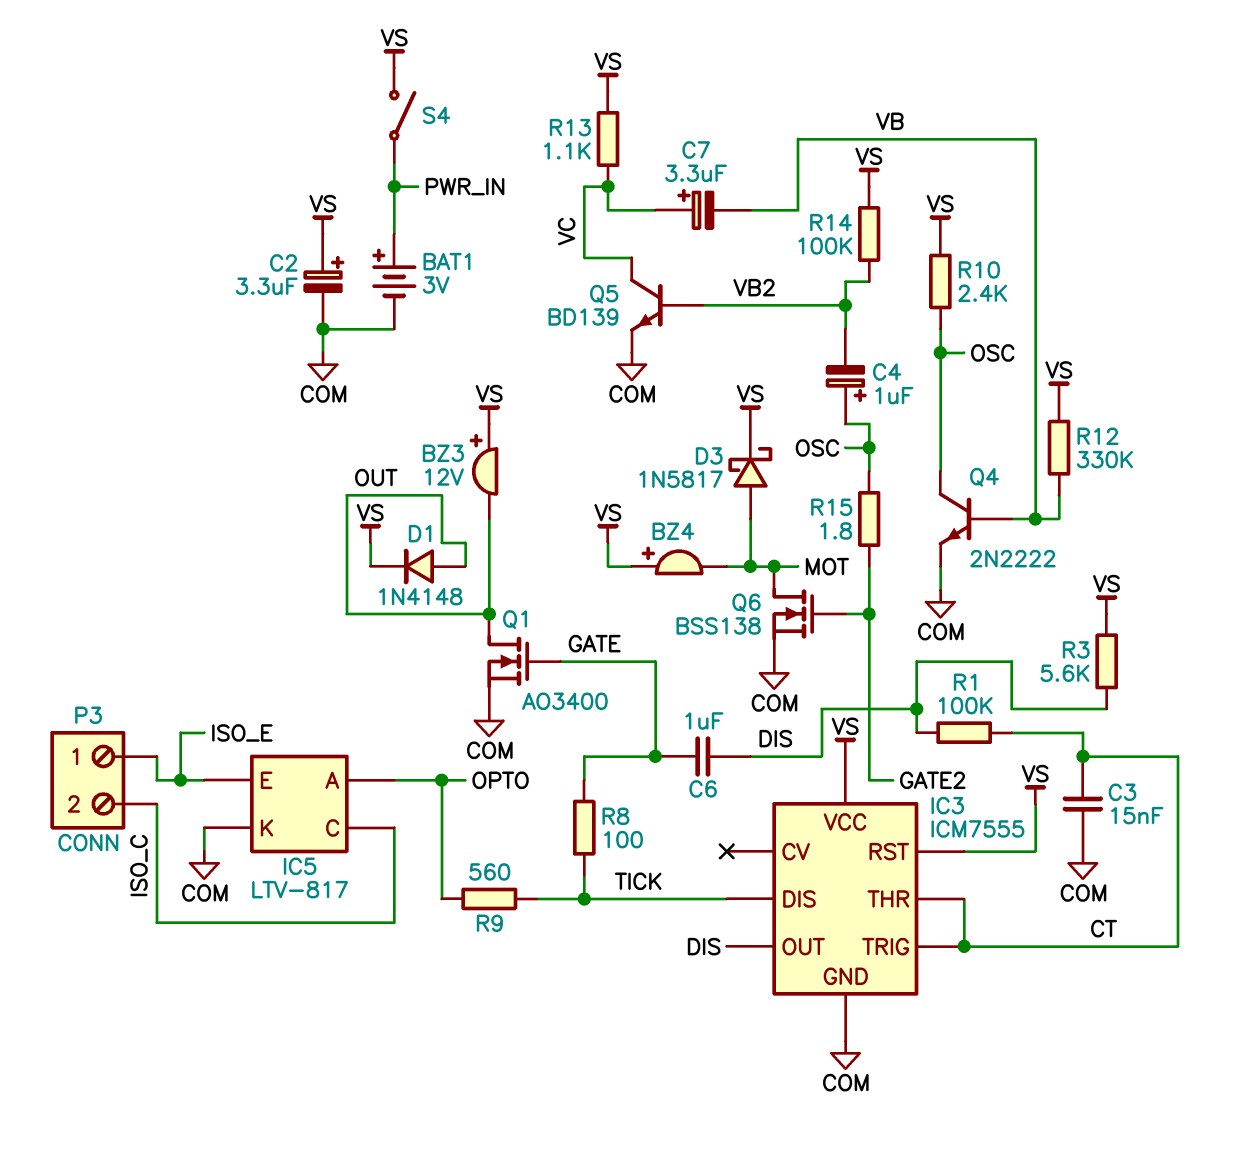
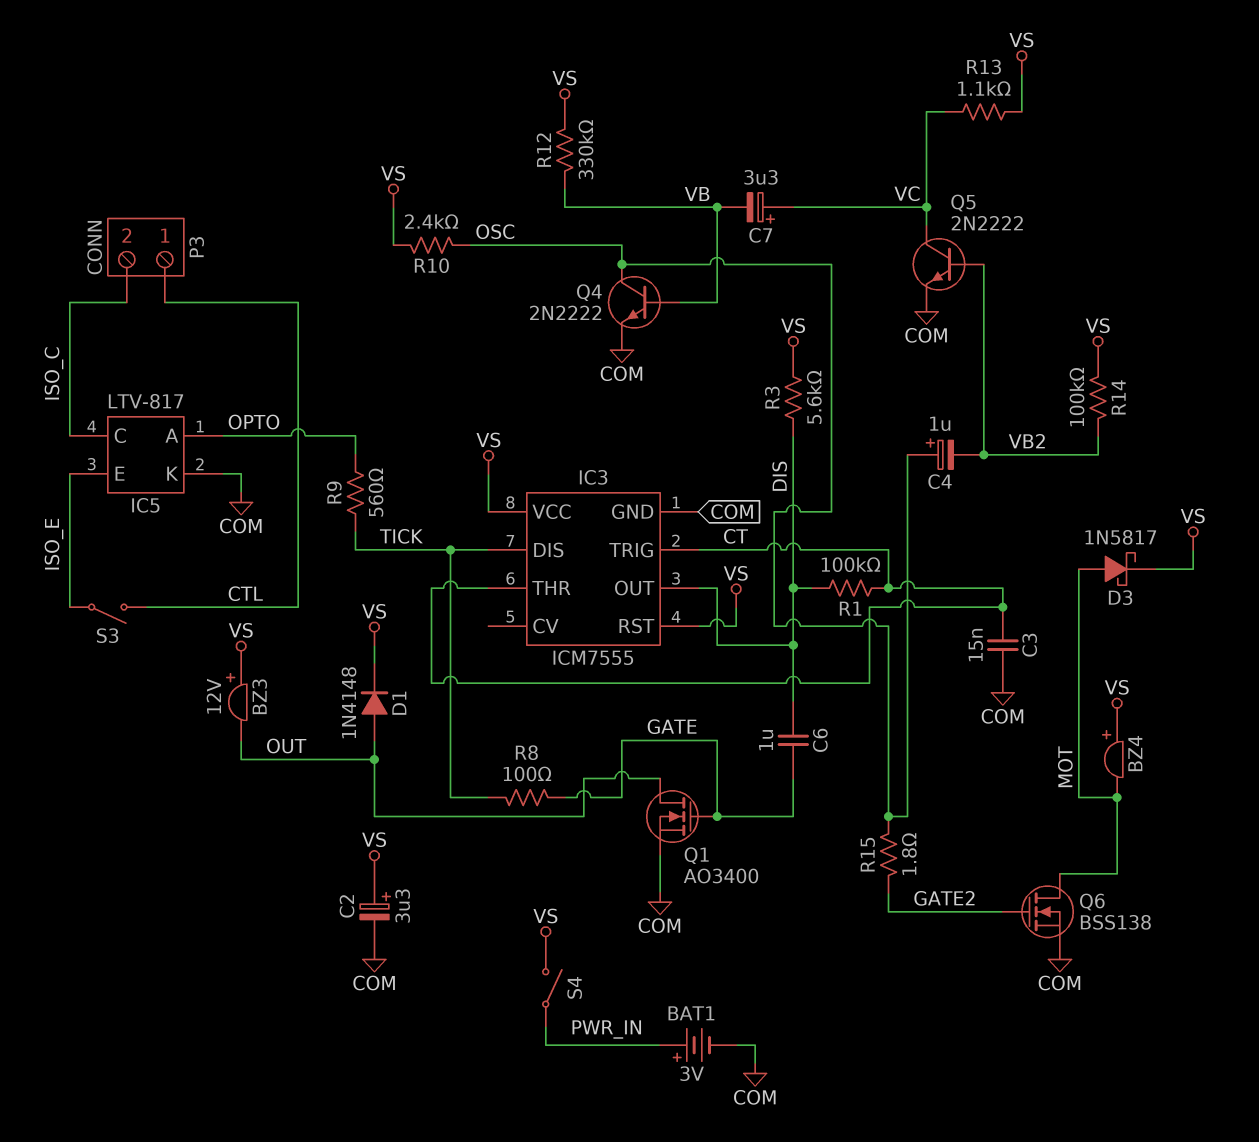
P3 pin 1: ISO_E -> CTL
Q5: NPN BD139 (B VB2, C VC, E COM) -> NPN 2N2222 (B VB2, C VC, E COM)
S3: none -> switch (CTL, ISO_E)

